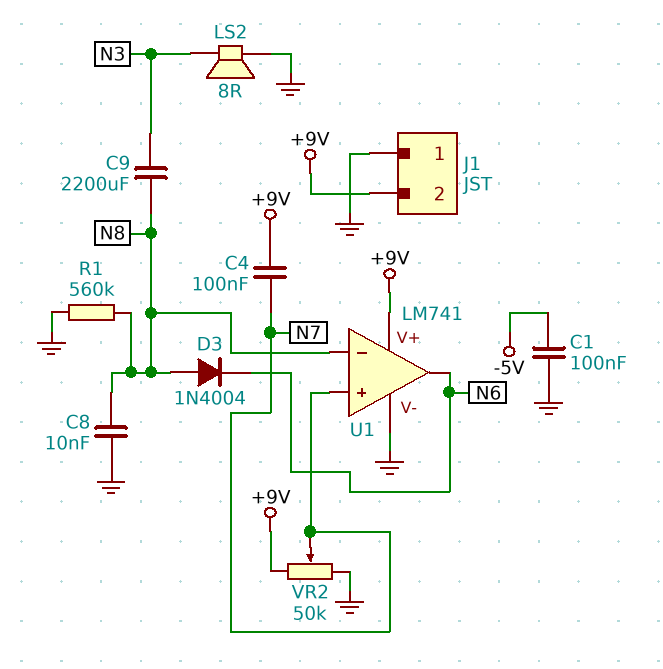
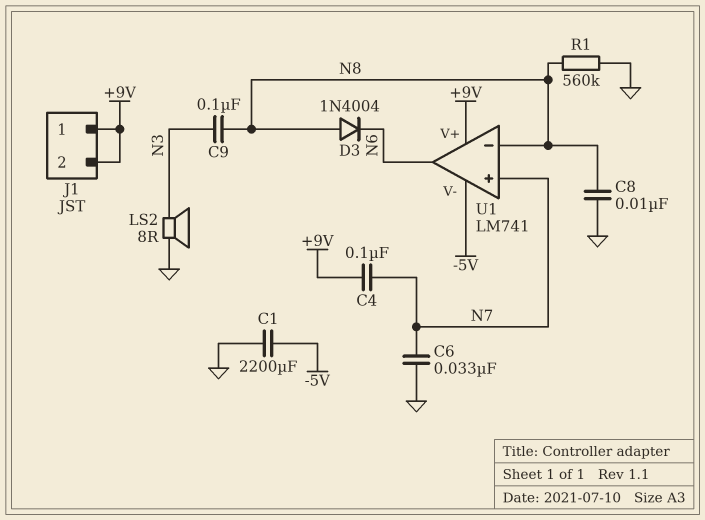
C1: 100nF (-5V, GND) -> 2200uF (-5V, GND)
C6: none -> 33nF (GND, N7)
C9: 2200uF (N3, N8) -> 100nF (N3, N8)
J1 pin 1: GND -> +9V
U1 pin V-: GND -> -5V
VR2: 50k (+9V, GND, wiper N7) -> none

